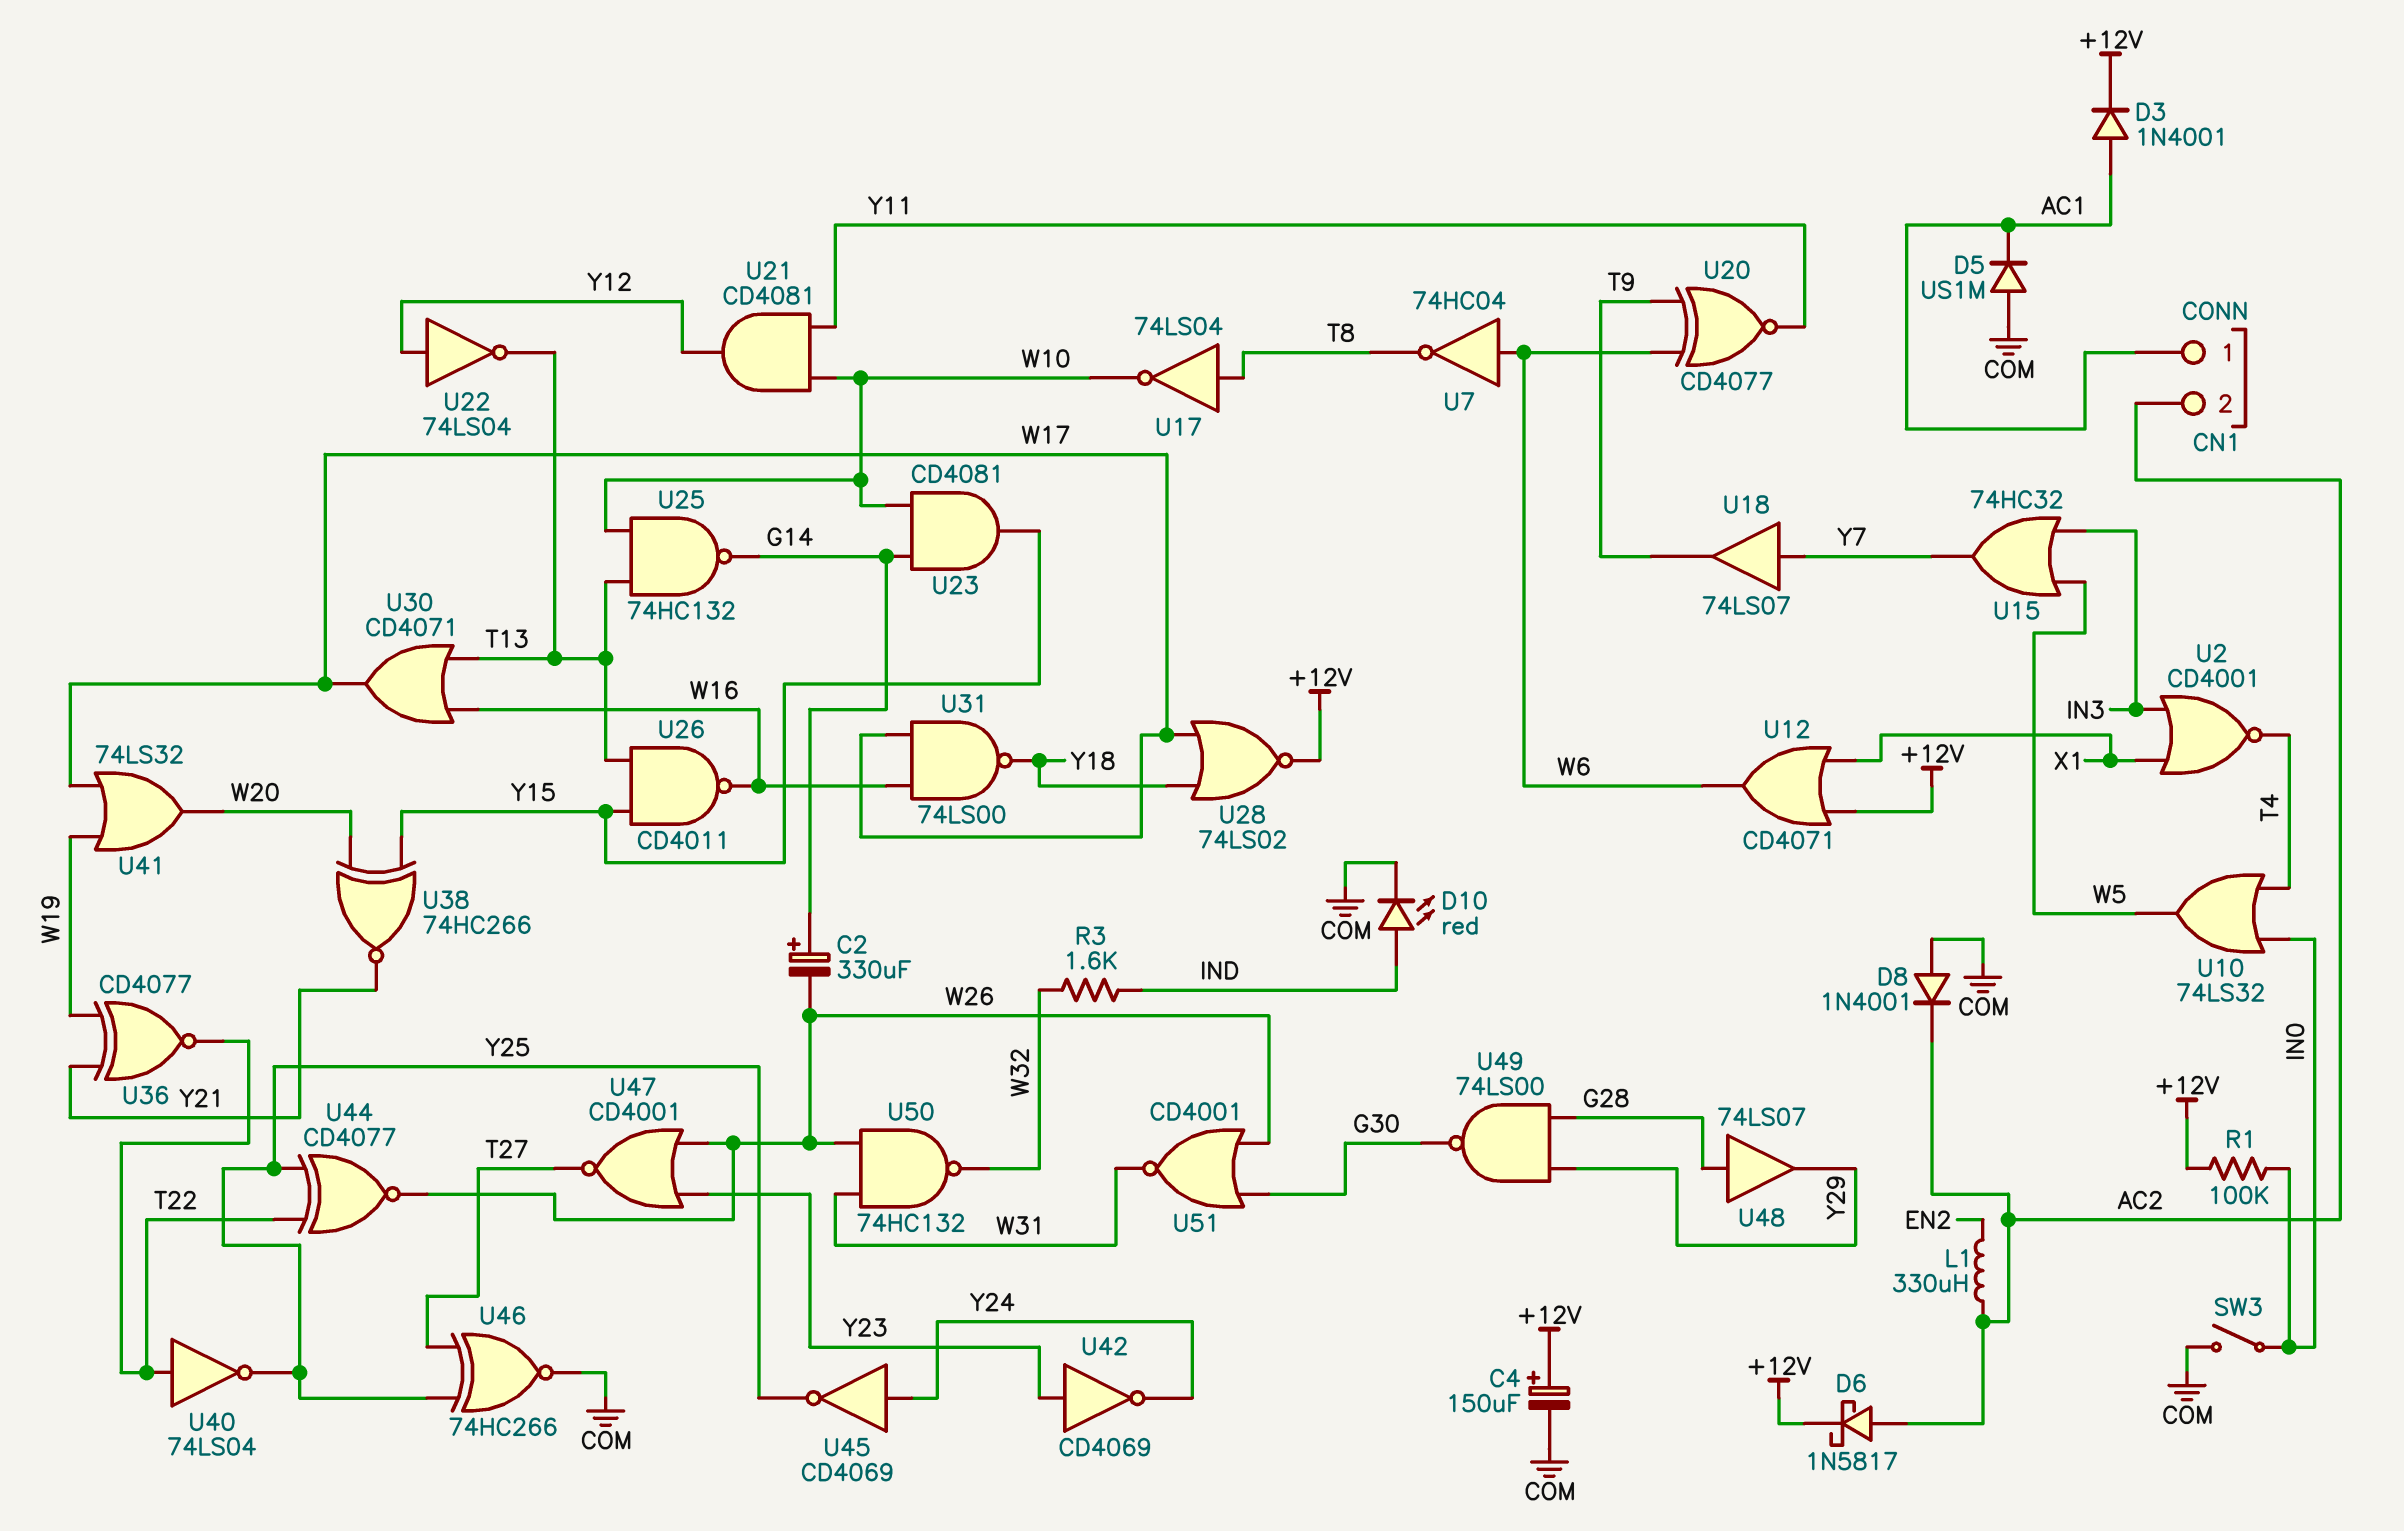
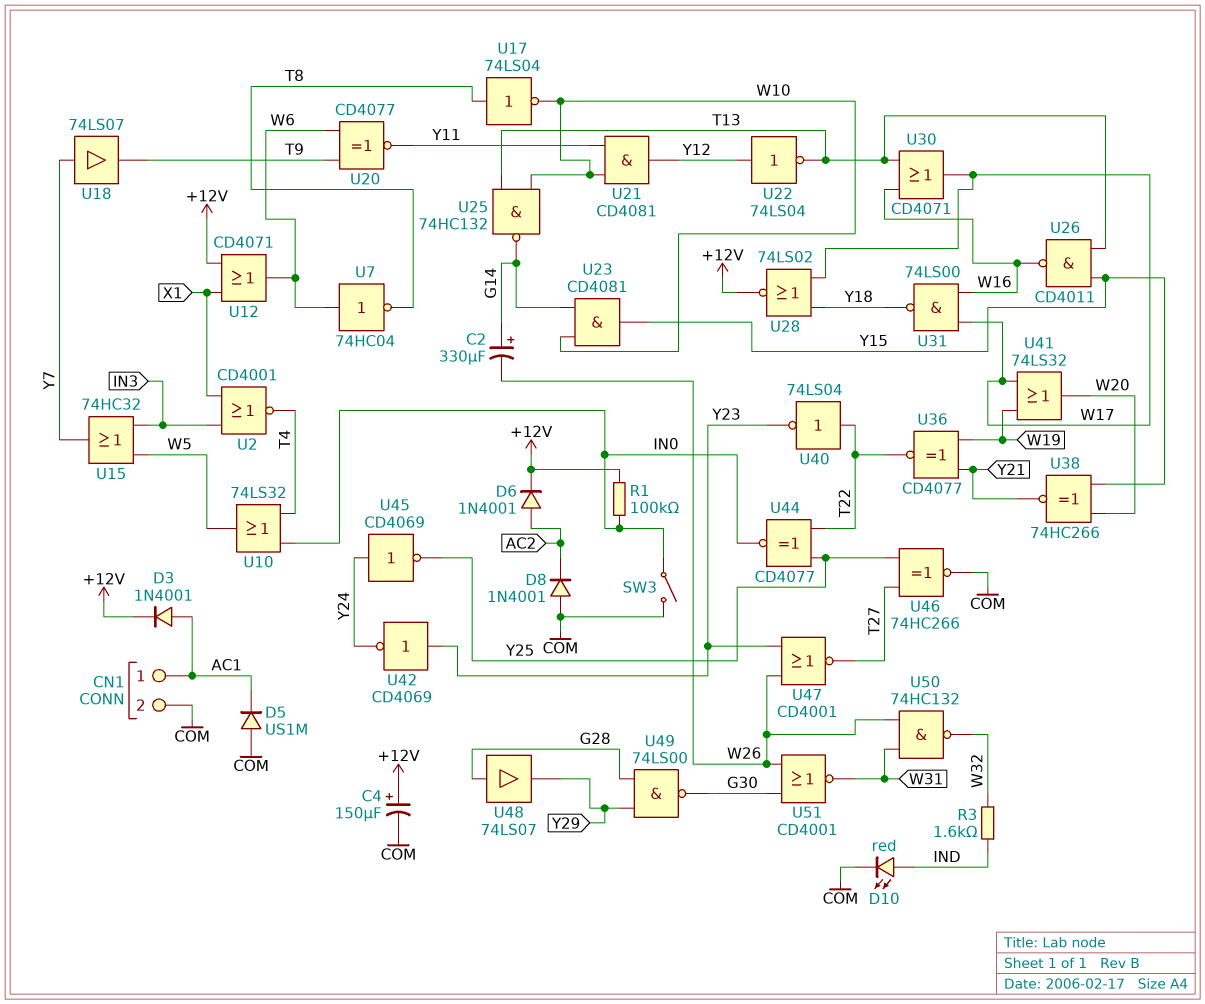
CN1 pin 2: AC2 -> COM
D6: schottky 1N5817 (A AC2, K +12V) -> diode 1N4001 (A AC2, K +12V)
L1: 330uH (AC2, EN2) -> none
U40: NOT 74LS04 (in T22, out Y25) -> NOT 74LS04 (in T22, out Y23)
U44: XNOR CD4077 (in T22, in Y25, out W26) -> XNOR CD4077 (in T22, in Y25, out IN0)

